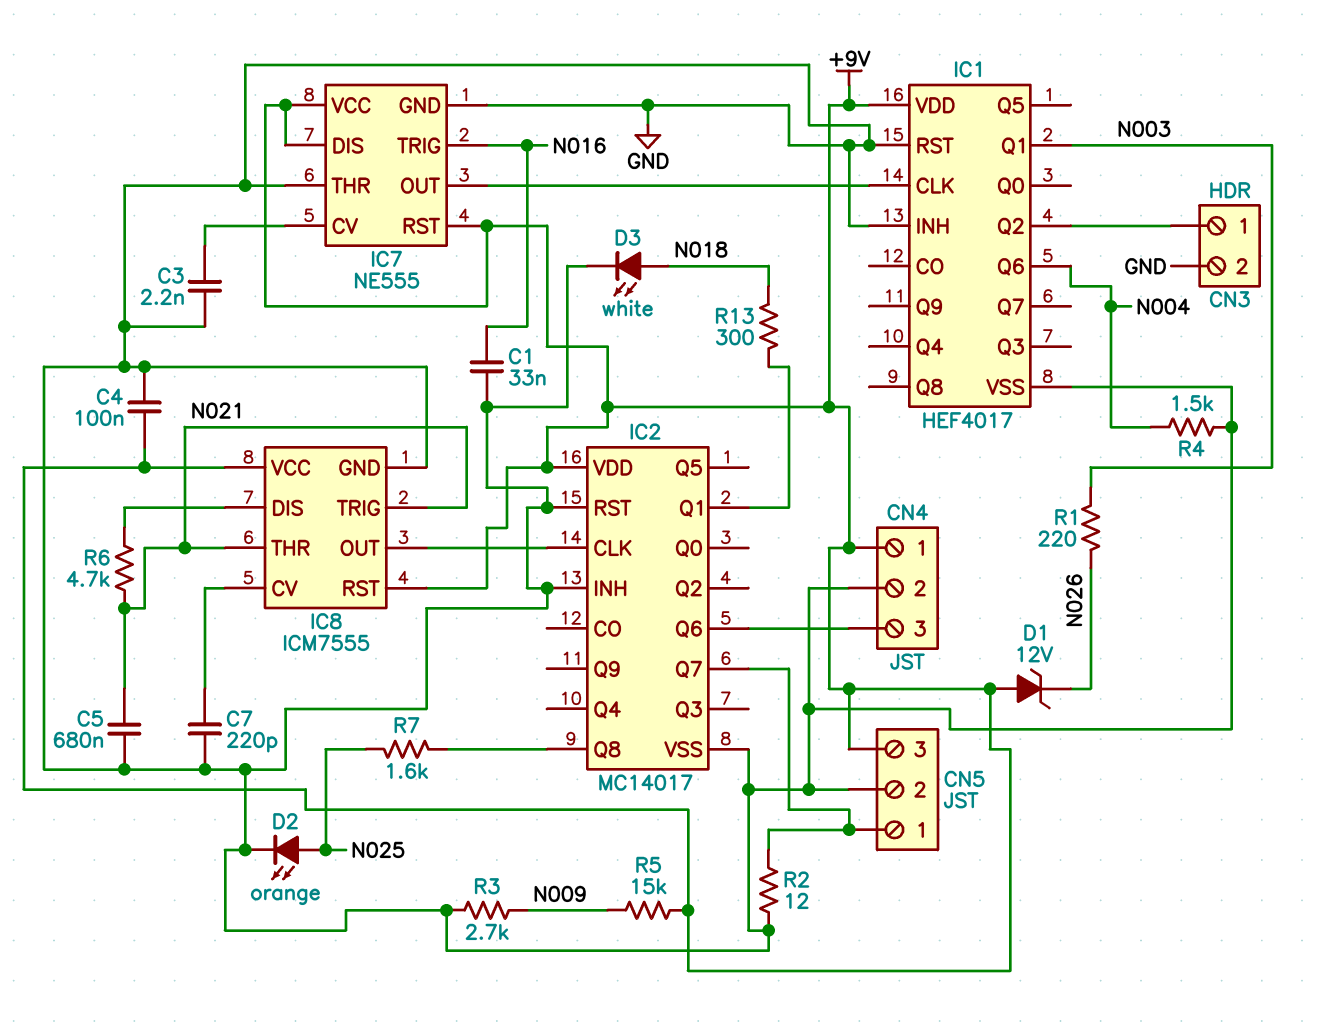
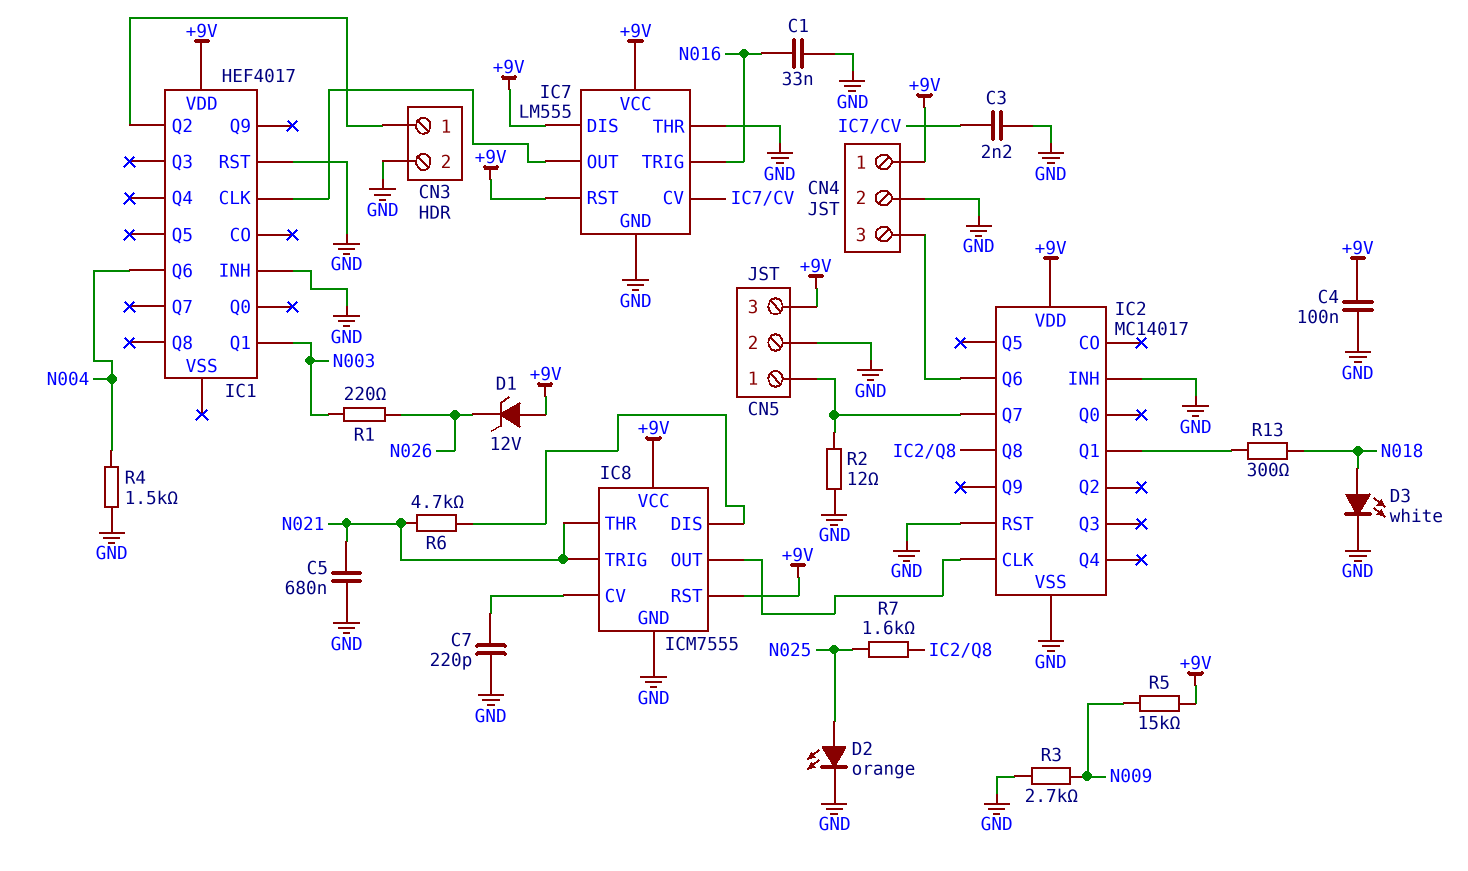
IC1 pin VSS: GND -> none
IC7: NE555 -> LM555

